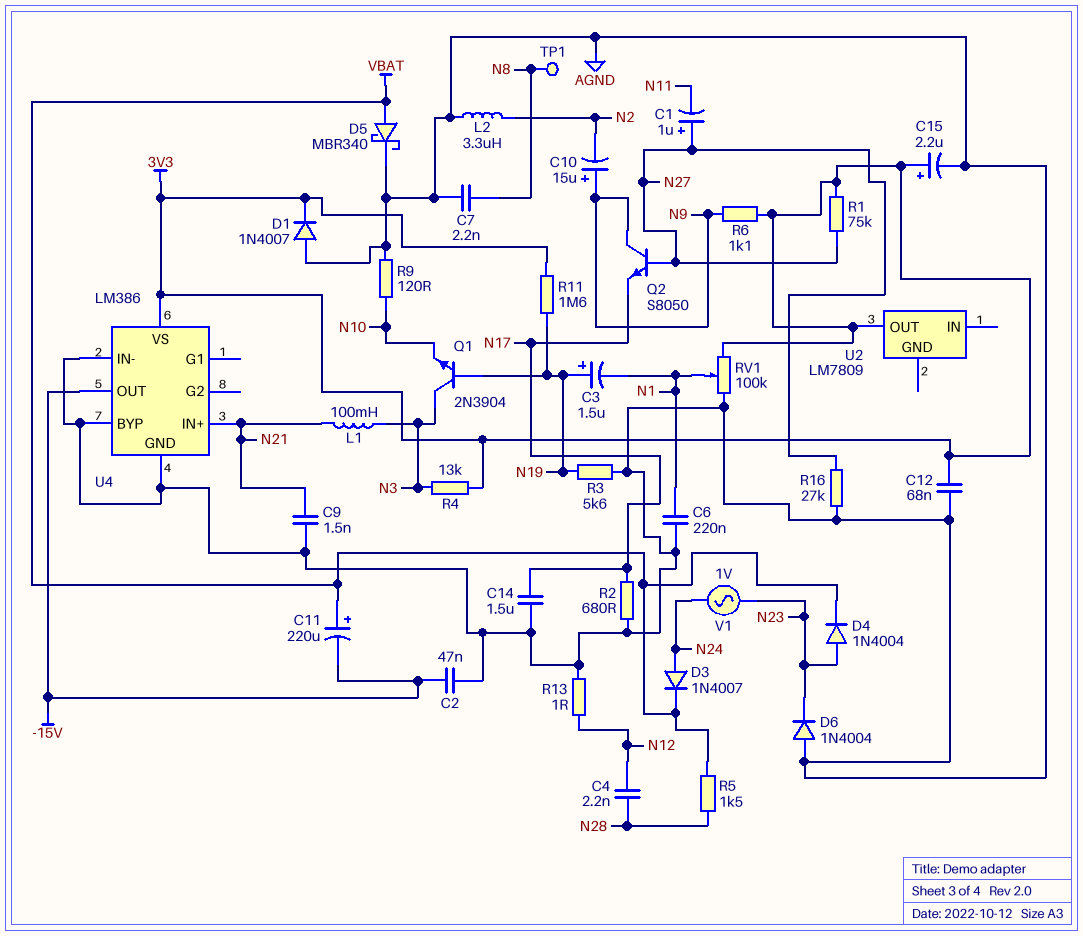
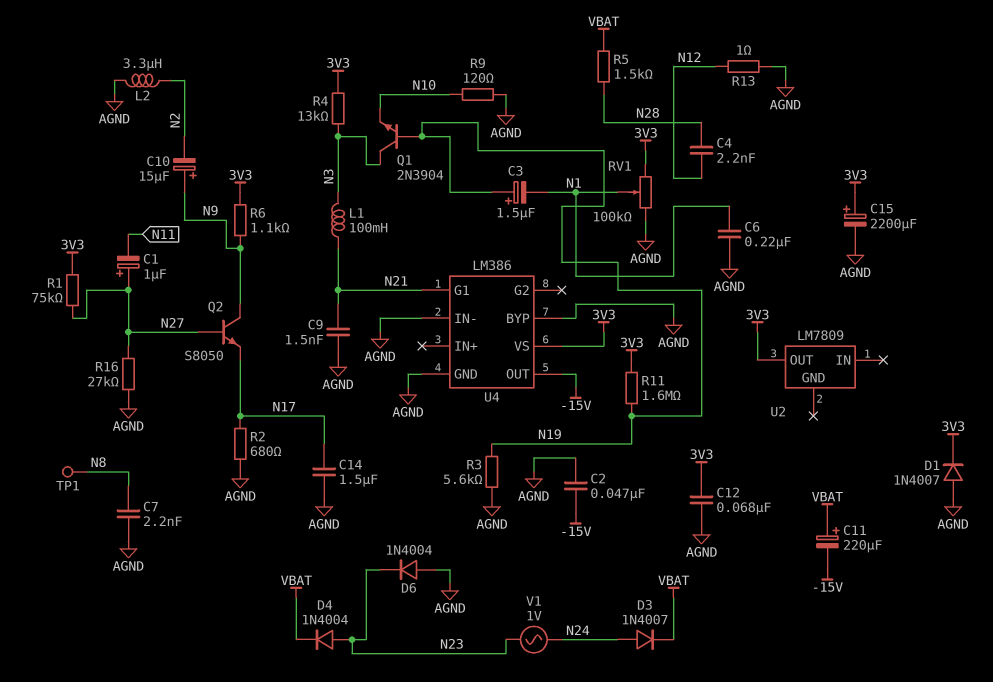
C15: 2.2uF (plus 3V3, minus AGND) -> 2200uF (plus 3V3, minus AGND)
D5: schottky MBR340 (A VBAT, K AGND) -> none
U4 pin G1: none -> N21
U4 pin IN+: N21 -> none

